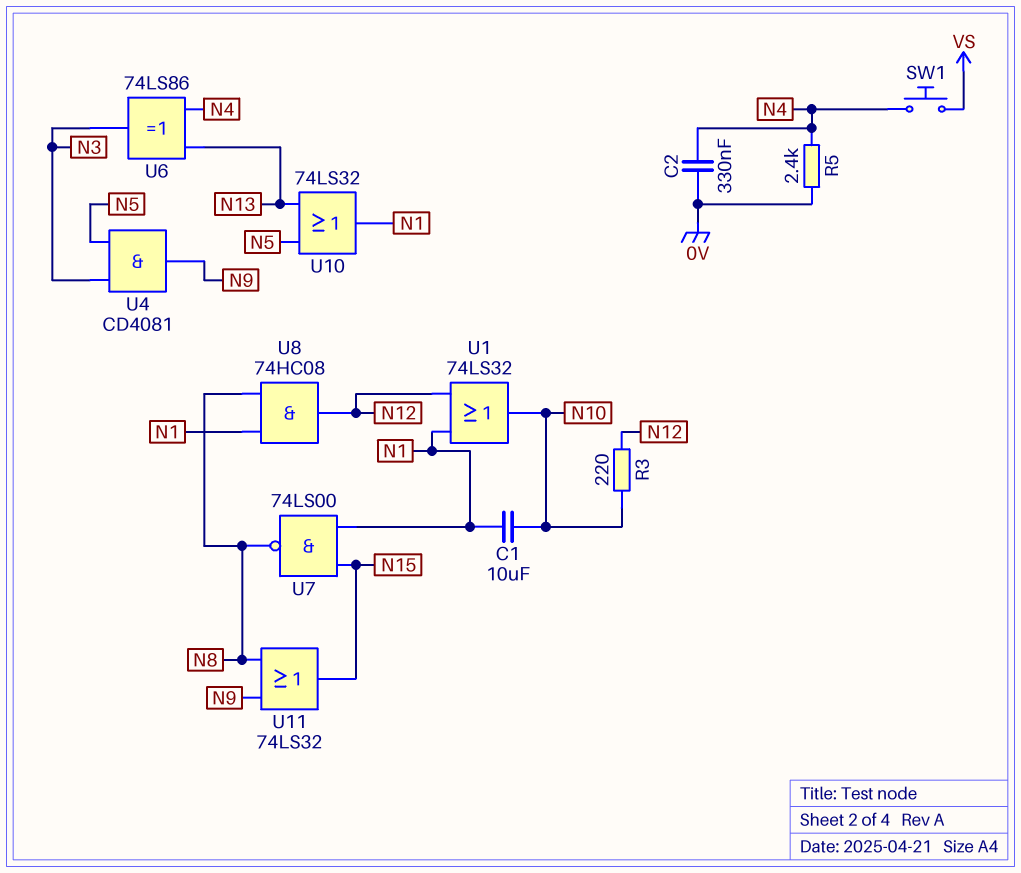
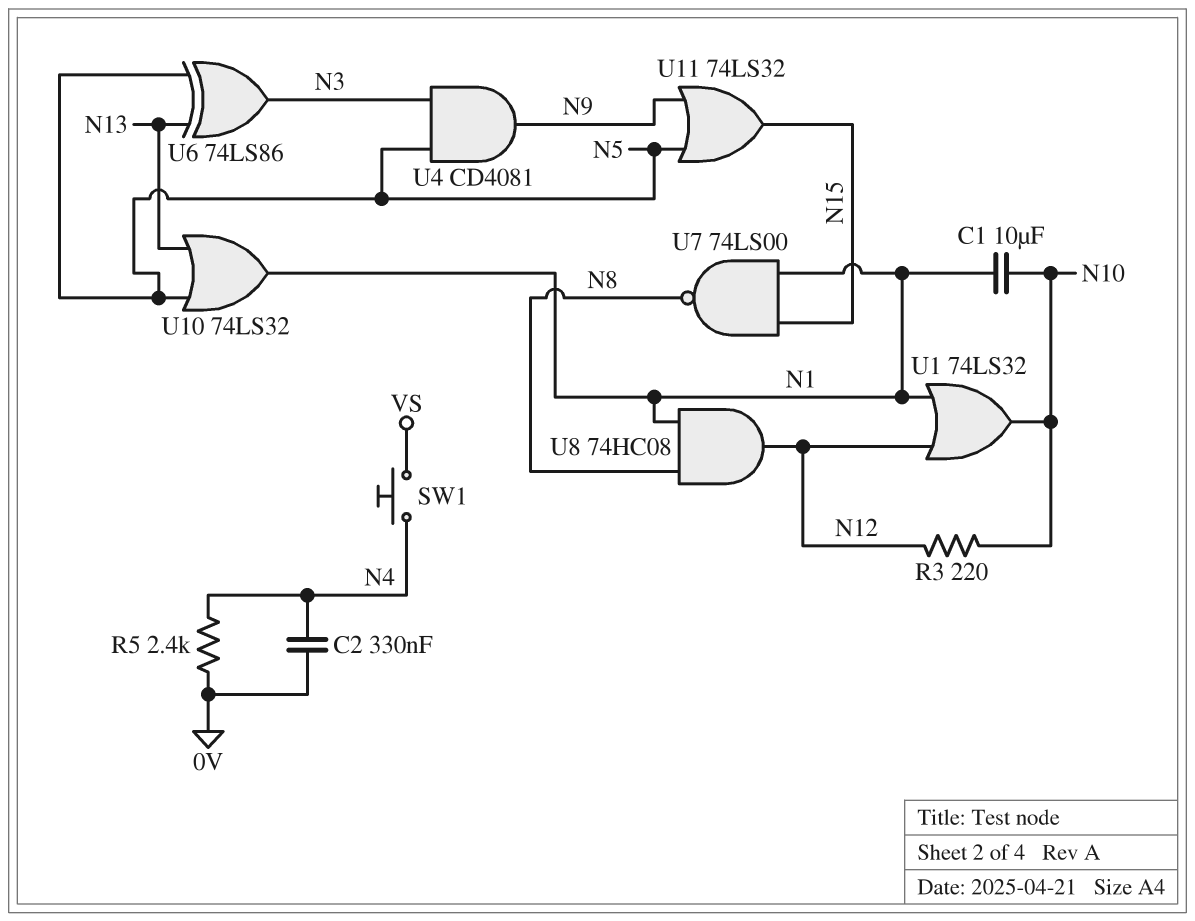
U6: XOR 74LS86 (in N4, in N13, out N3) -> XOR 74LS86 (in N5, in N13, out N3)
U11: OR 74LS32 (in N8, in N9, out N15) -> OR 74LS32 (in N5, in N9, out N15)

